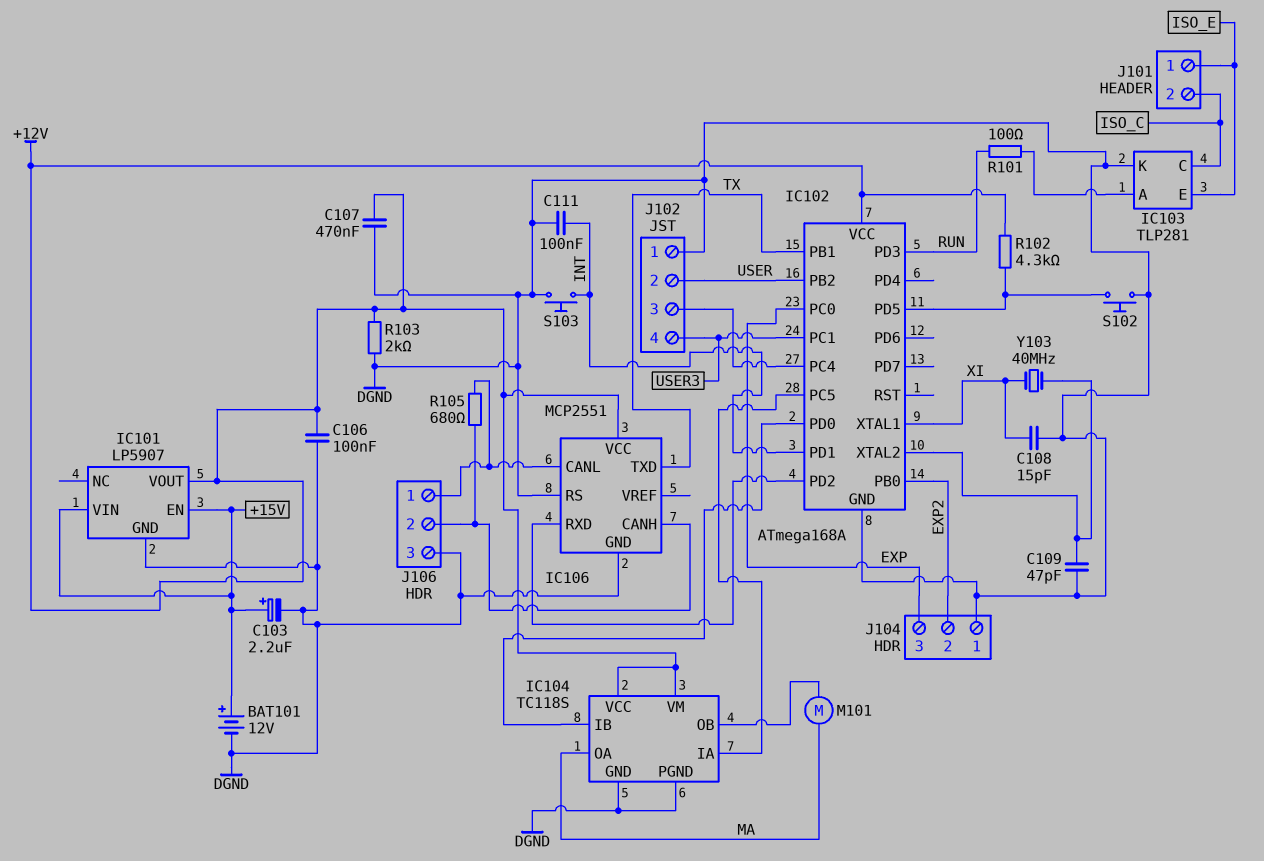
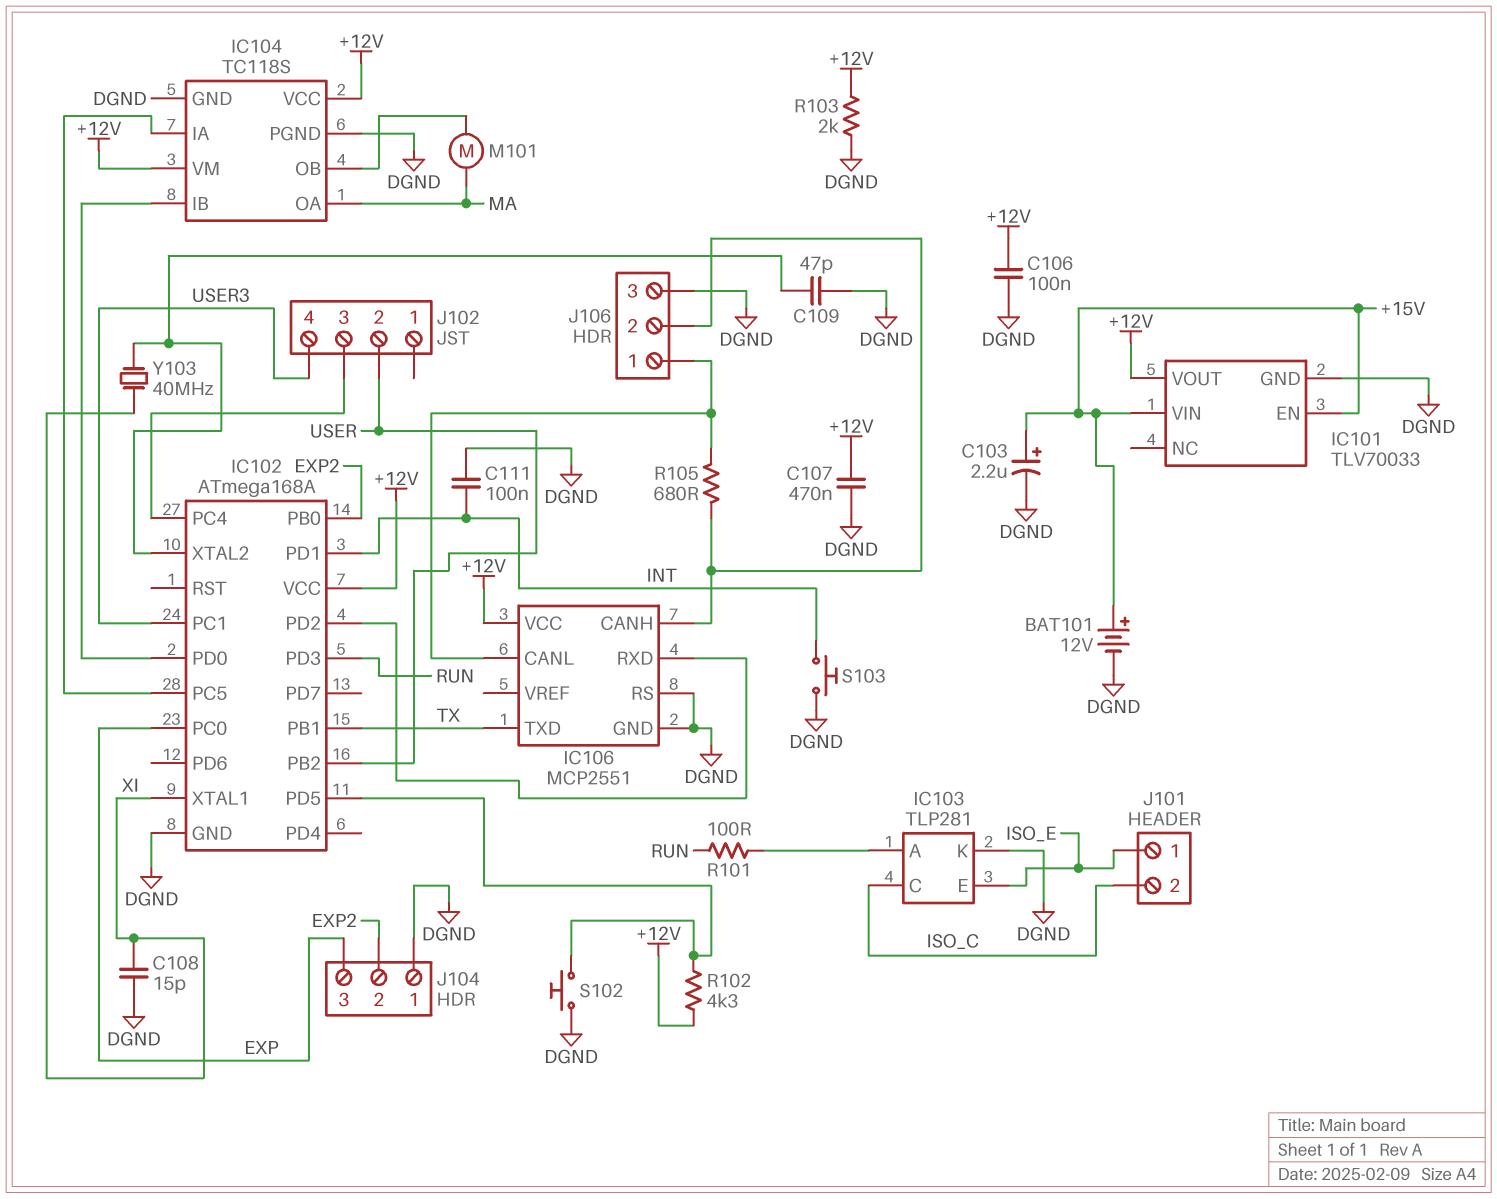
IC101: LP5907 -> TLV70033
J102 pin 1: DGND -> none

